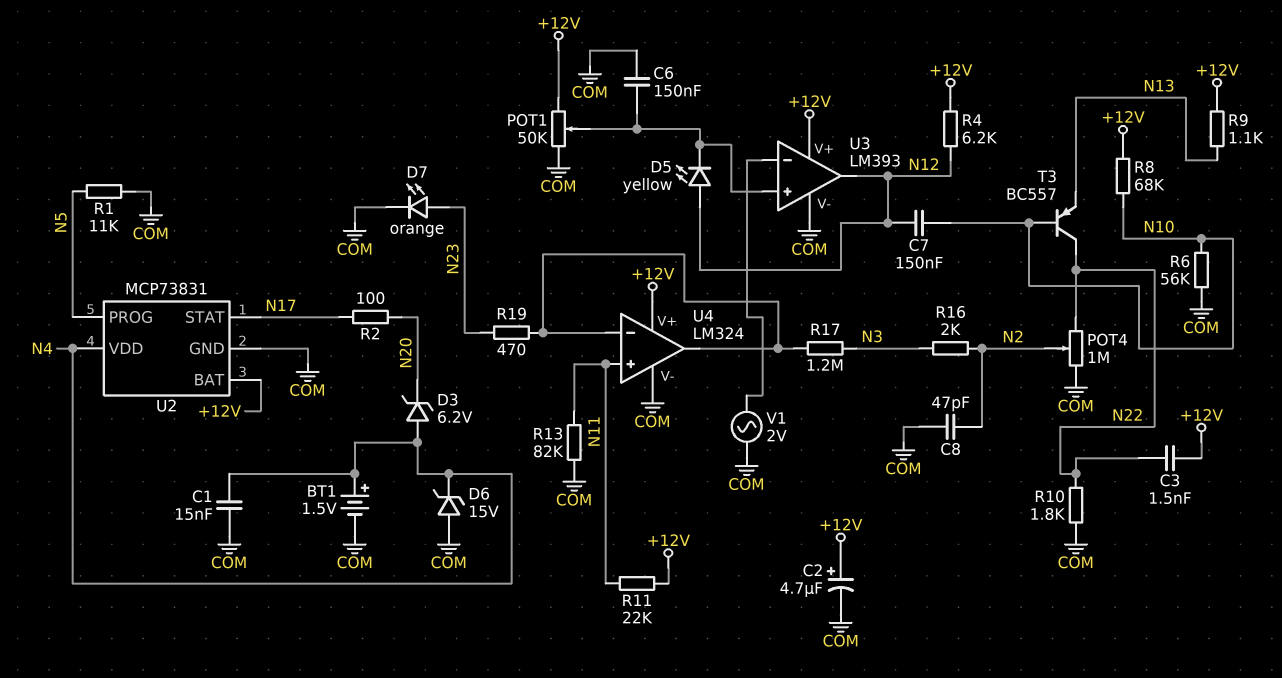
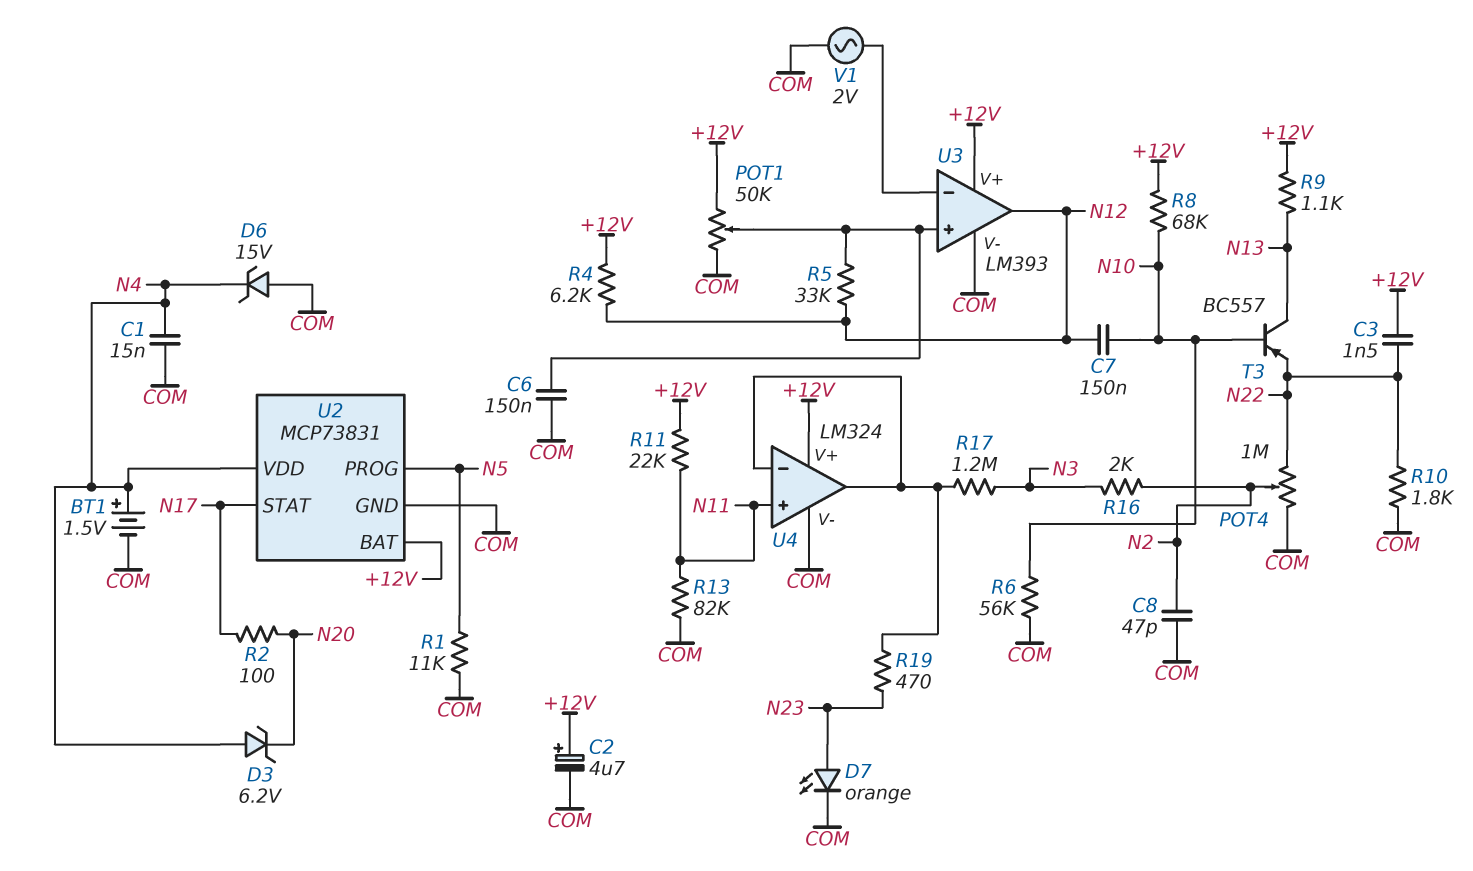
D5: LED yellow (A N12, K U3/in+) -> none
R5: none -> 33k (N12, U3/in+)
T3: PNP BC557 (B N10, C N22, E N13) -> PNP BC557 (B N10, C N13, E N22)

